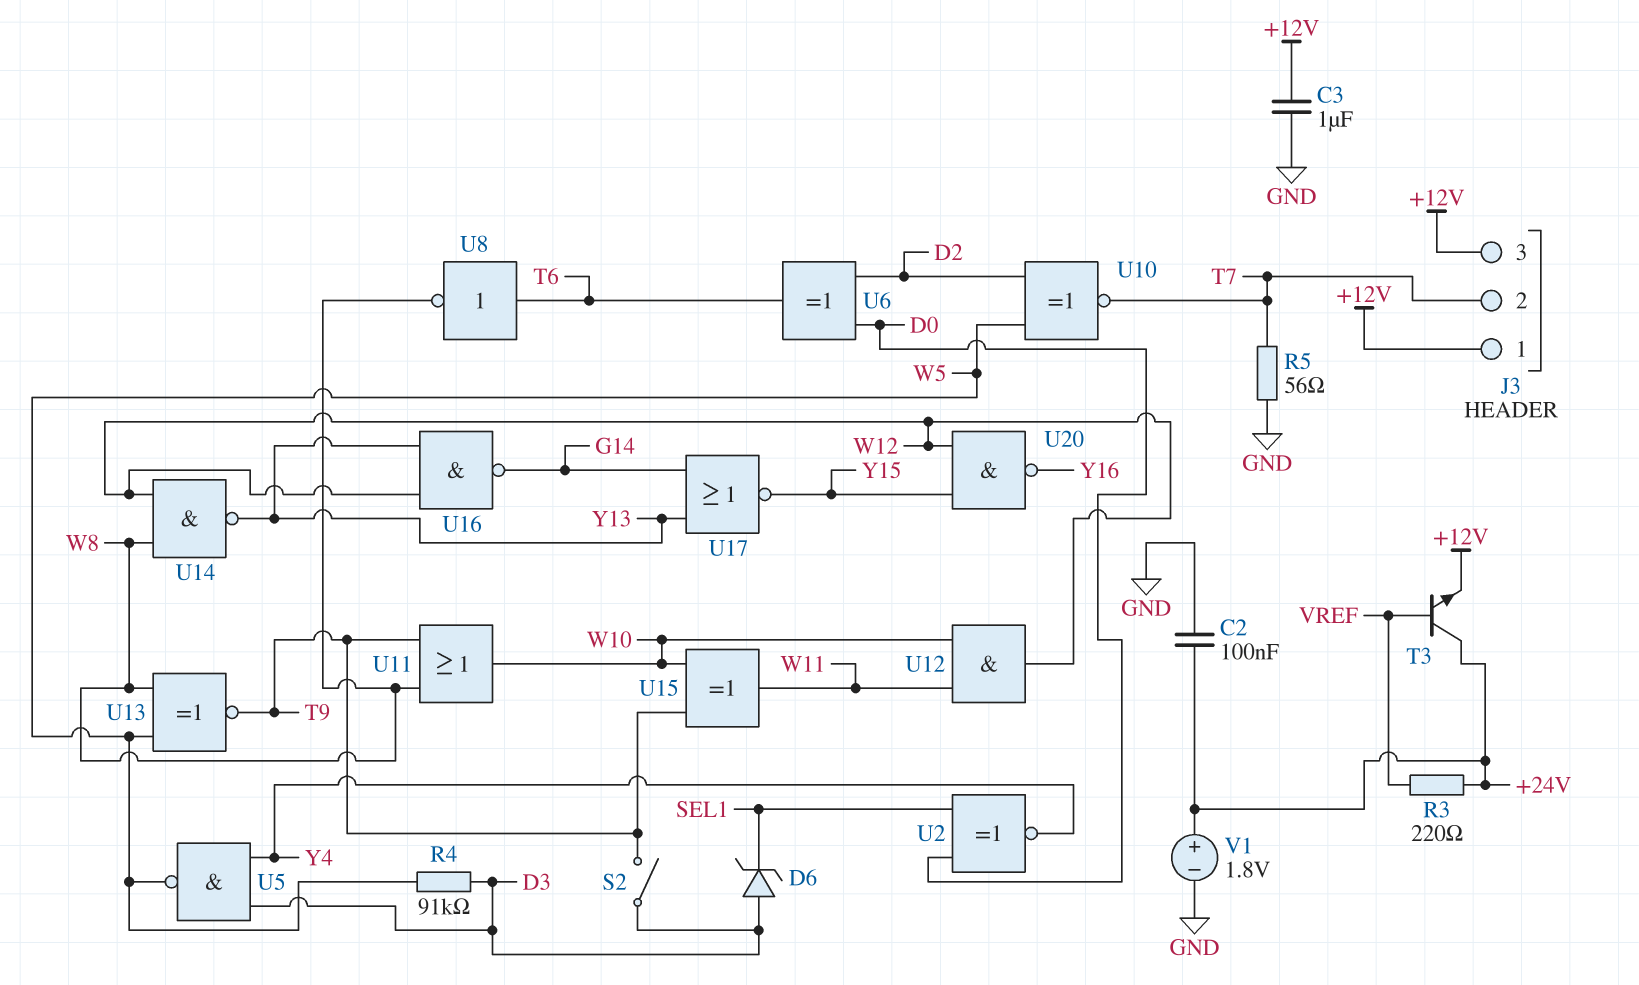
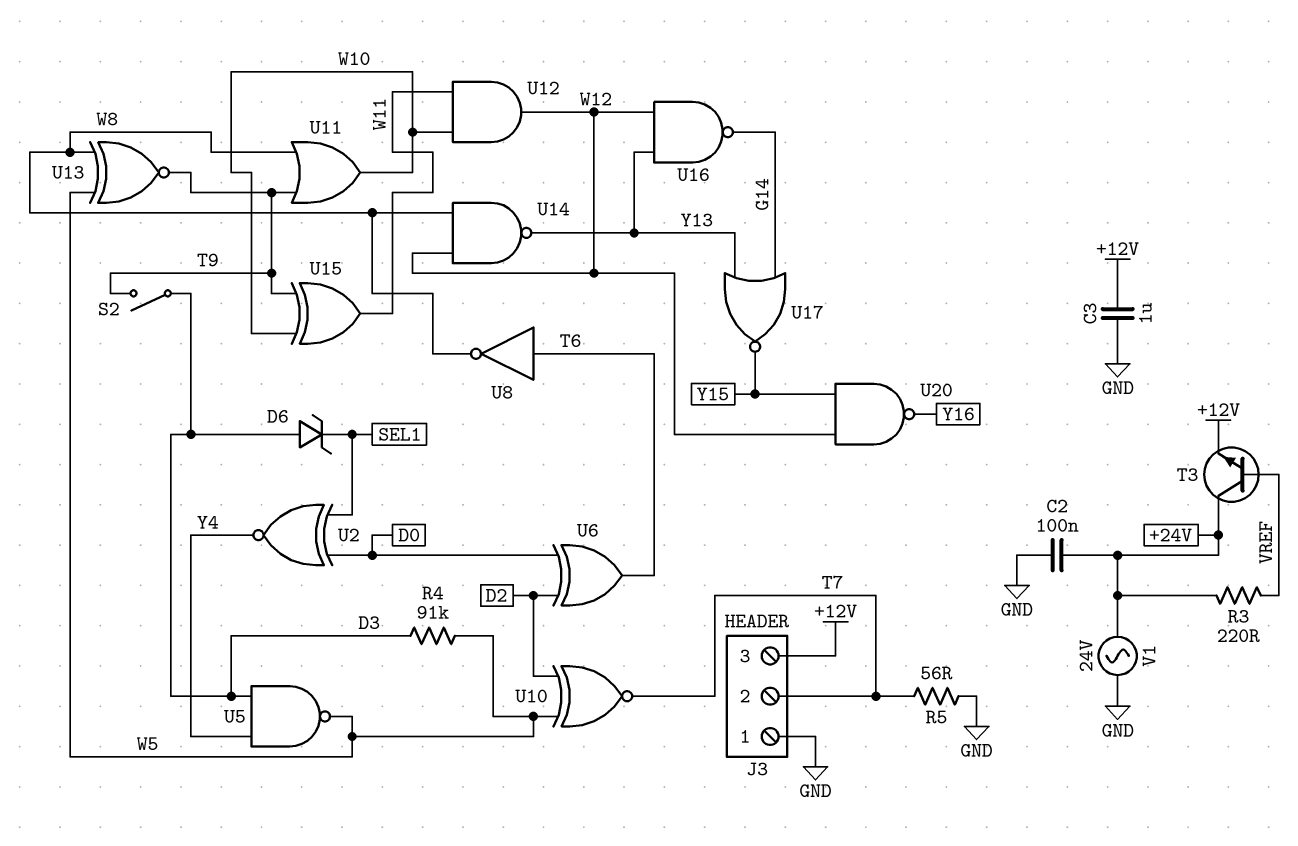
J3 pin 1: +12V -> GND
V1: 1.8V (plus +24V, minus GND) -> AC 24V (+24V, GND)

